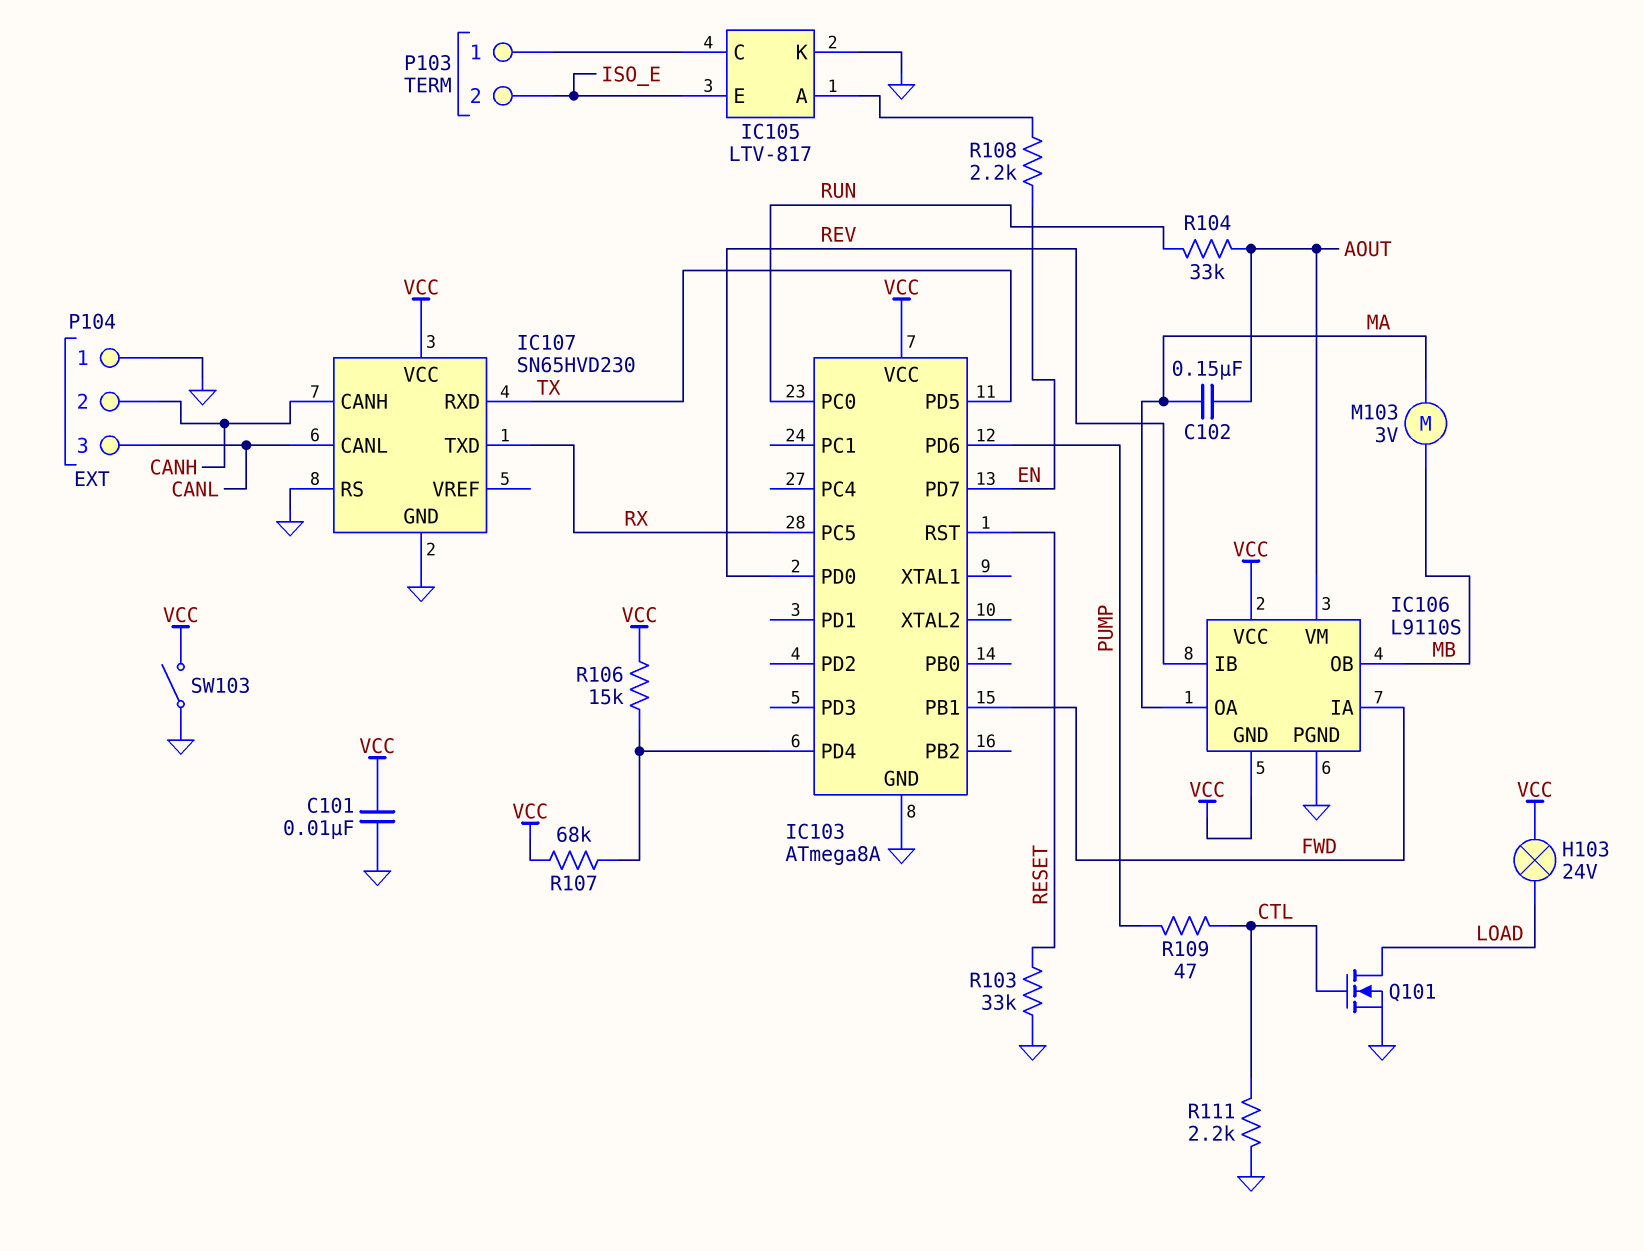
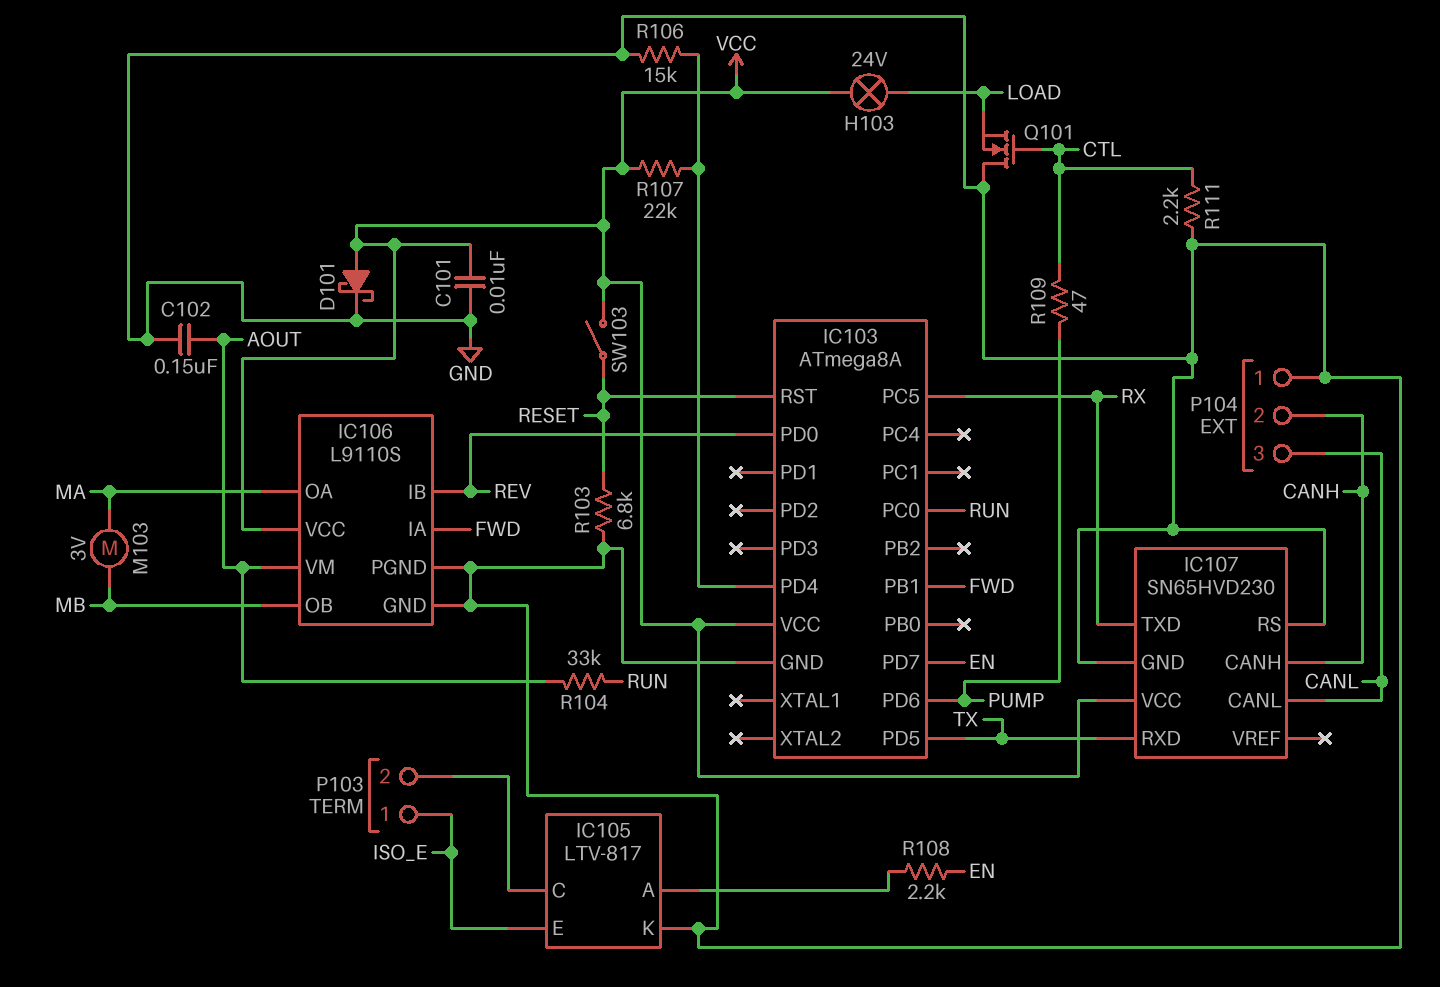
C102: 150nF (AOUT, MA) -> 150nF (AOUT, GND)
D101: none -> schottky (A VCC, K GND)
IC106 pin GND: VCC -> GND
P103 pin 1: IC105/C -> ISO_E
P103 pin 2: ISO_E -> IC105/C
Q101: NMOS (G CTL, D LOAD, S GND) -> NMOS (G CTL, D GND, S LOAD)
R103: 33k (GND, RESET) -> 6.8k (GND, RESET)
R106: 15k (IC103/PD4, VCC) -> 15k (GND, IC103/PD4)
R107: 68k (IC103/PD4, VCC) -> 22k (IC103/PD4, VCC)
SW103: switch (GND, VCC) -> switch (RESET, VCC)

